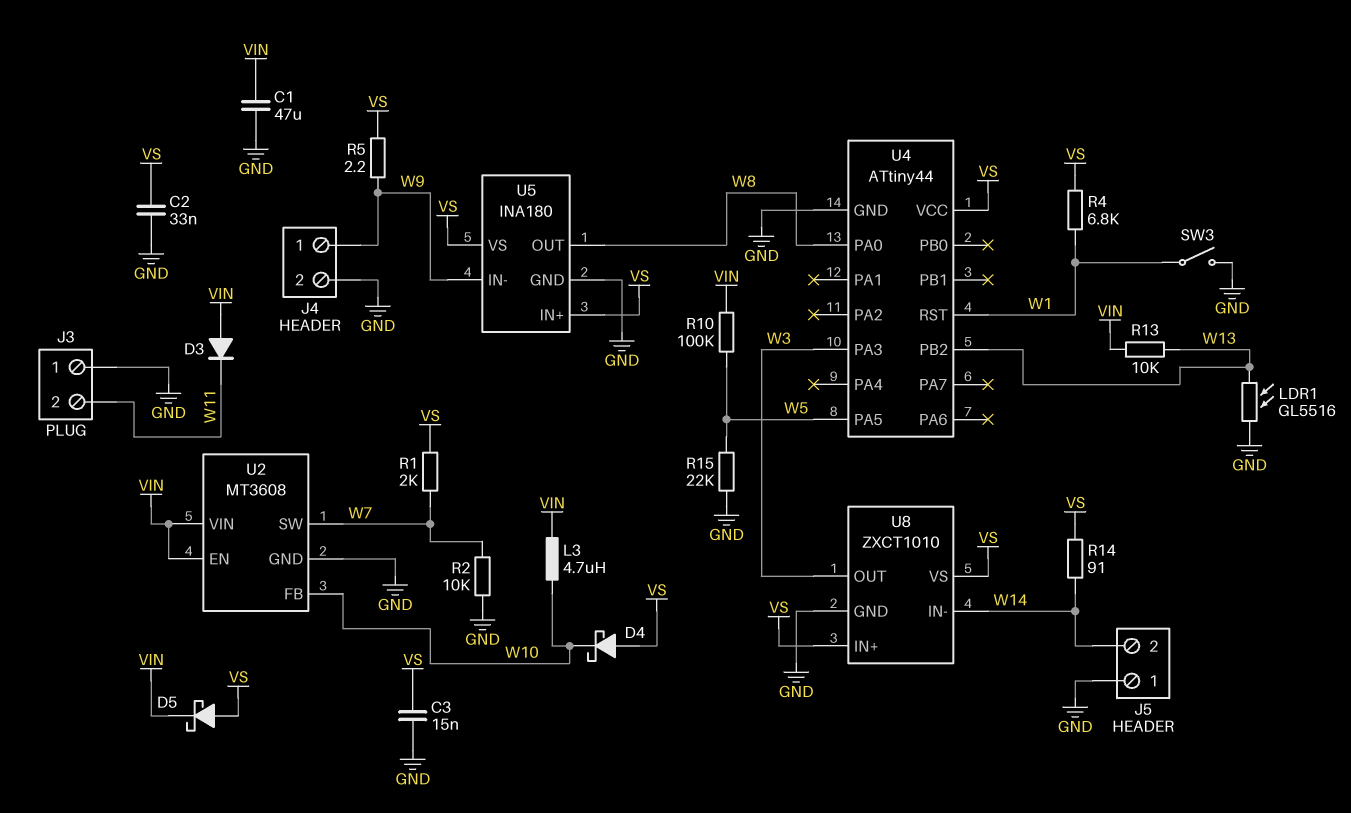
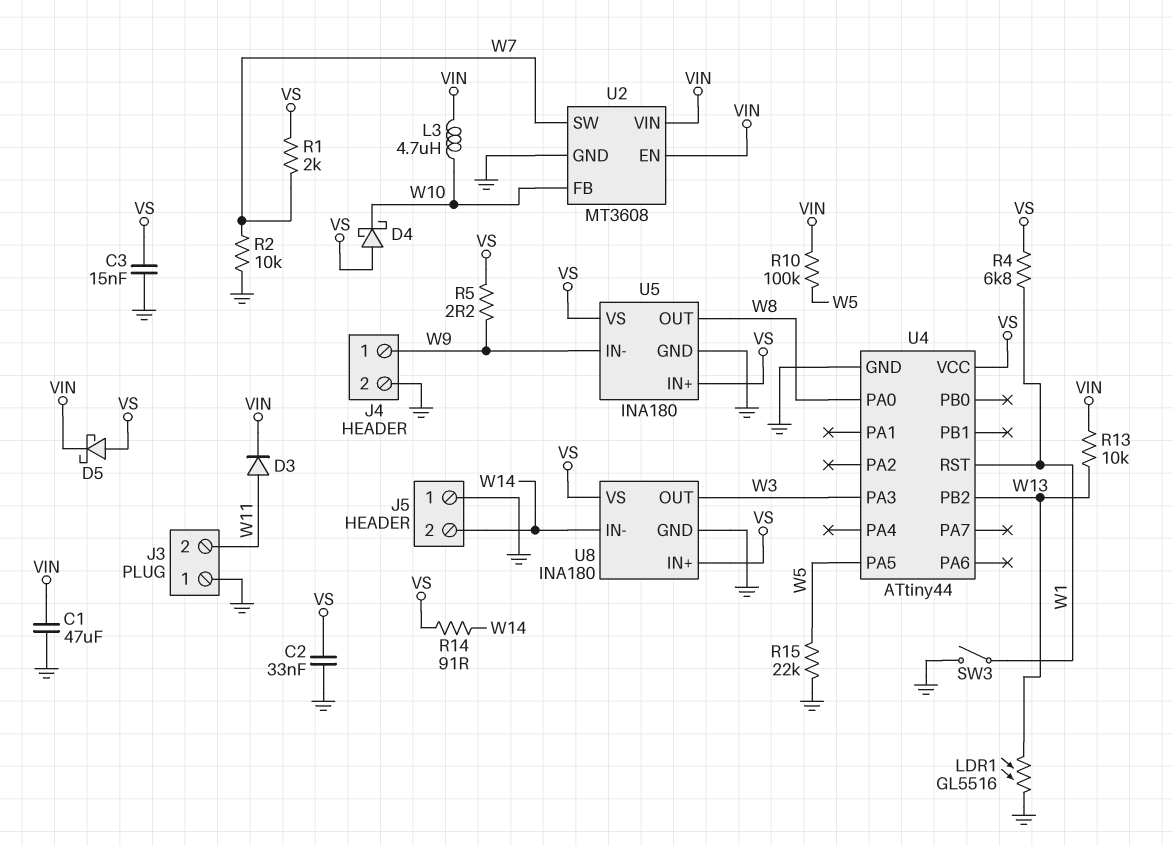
D3: diode (A VIN, K W11) -> diode (A W11, K VIN)
U8: ZXCT1010 -> INA180

